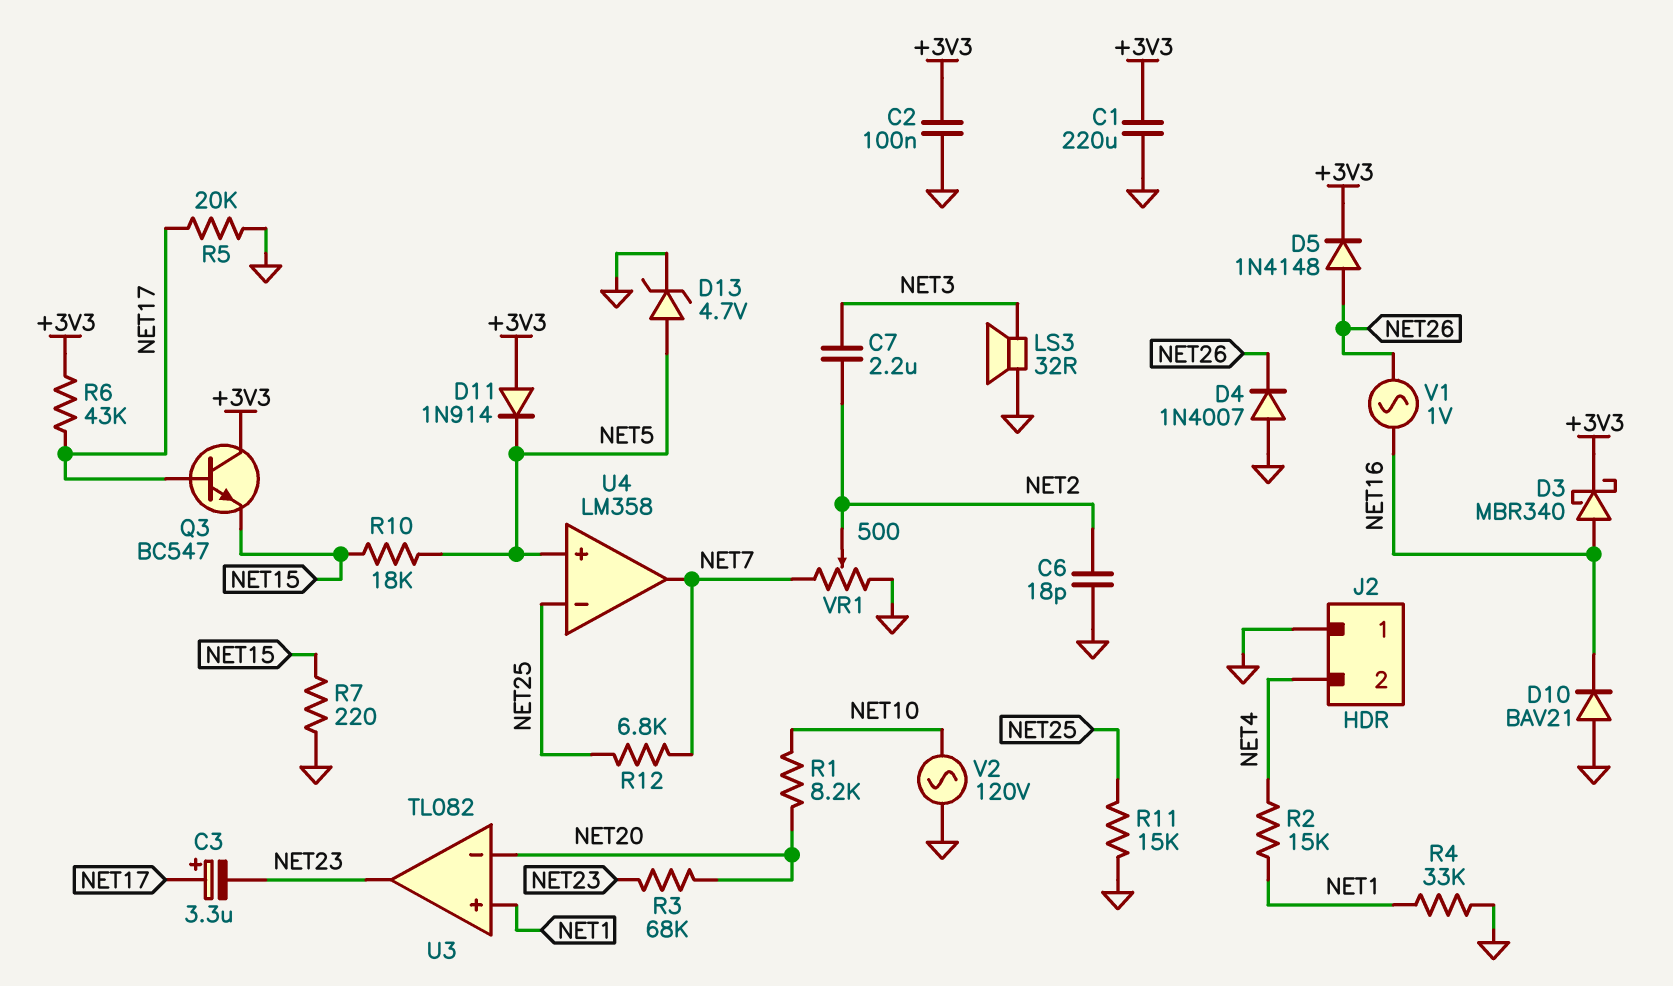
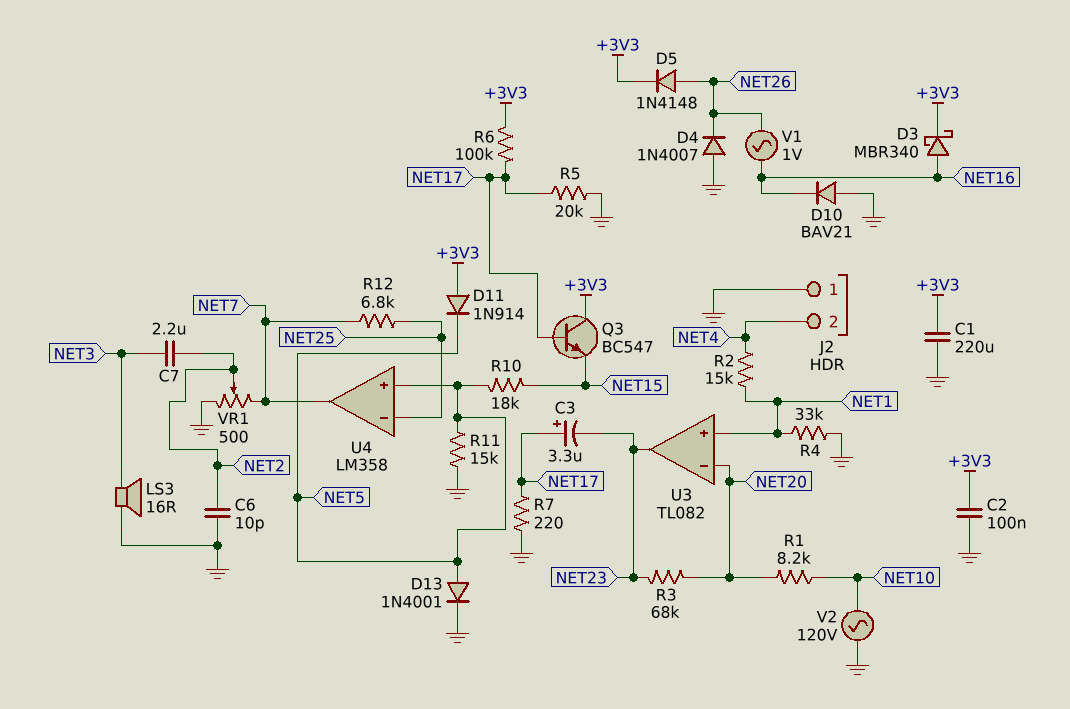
C6: 18pF (GND, NET2) -> 10pF (GND, NET2)
D13: zener 4.7V (A NET5, K GND) -> diode 1N4001 (A NET5, K GND)
LS3: speaker 32R (GND, NET3) -> speaker 16R (GND, NET3)
R6: 43k (+3V3, NET17) -> 100k (+3V3, NET17)
R7: 220 (GND, NET15) -> 220 (GND, NET17)
R11: 15k (GND, NET25) -> 15k (GND, NET5)

